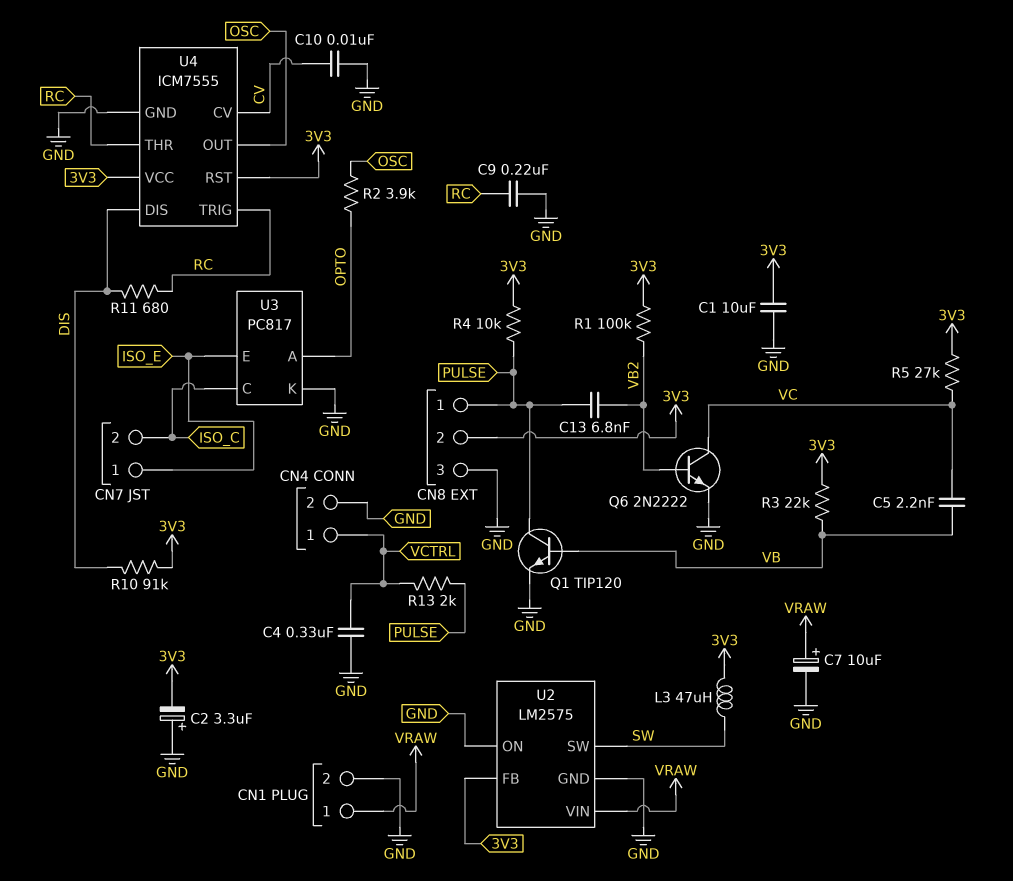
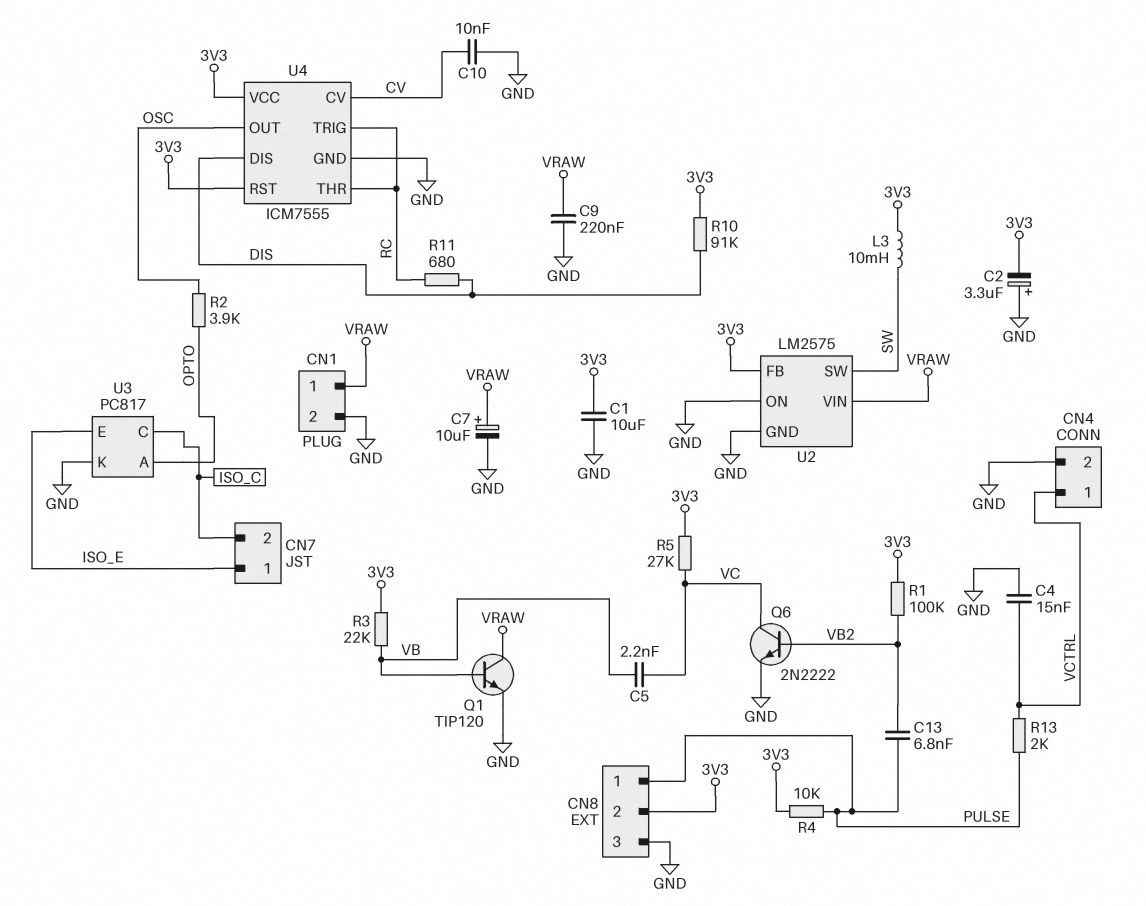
C4: 330nF (GND, VCTRL) -> 15nF (GND, VCTRL)
C9: 220nF (GND, RC) -> 220nF (GND, VRAW)
L3: 47uH (3V3, SW) -> 10mH (3V3, SW)
Q1: NPN TIP120 (B VB, C PULSE, E GND) -> NPN TIP120 (B VB, C VRAW, E GND)

